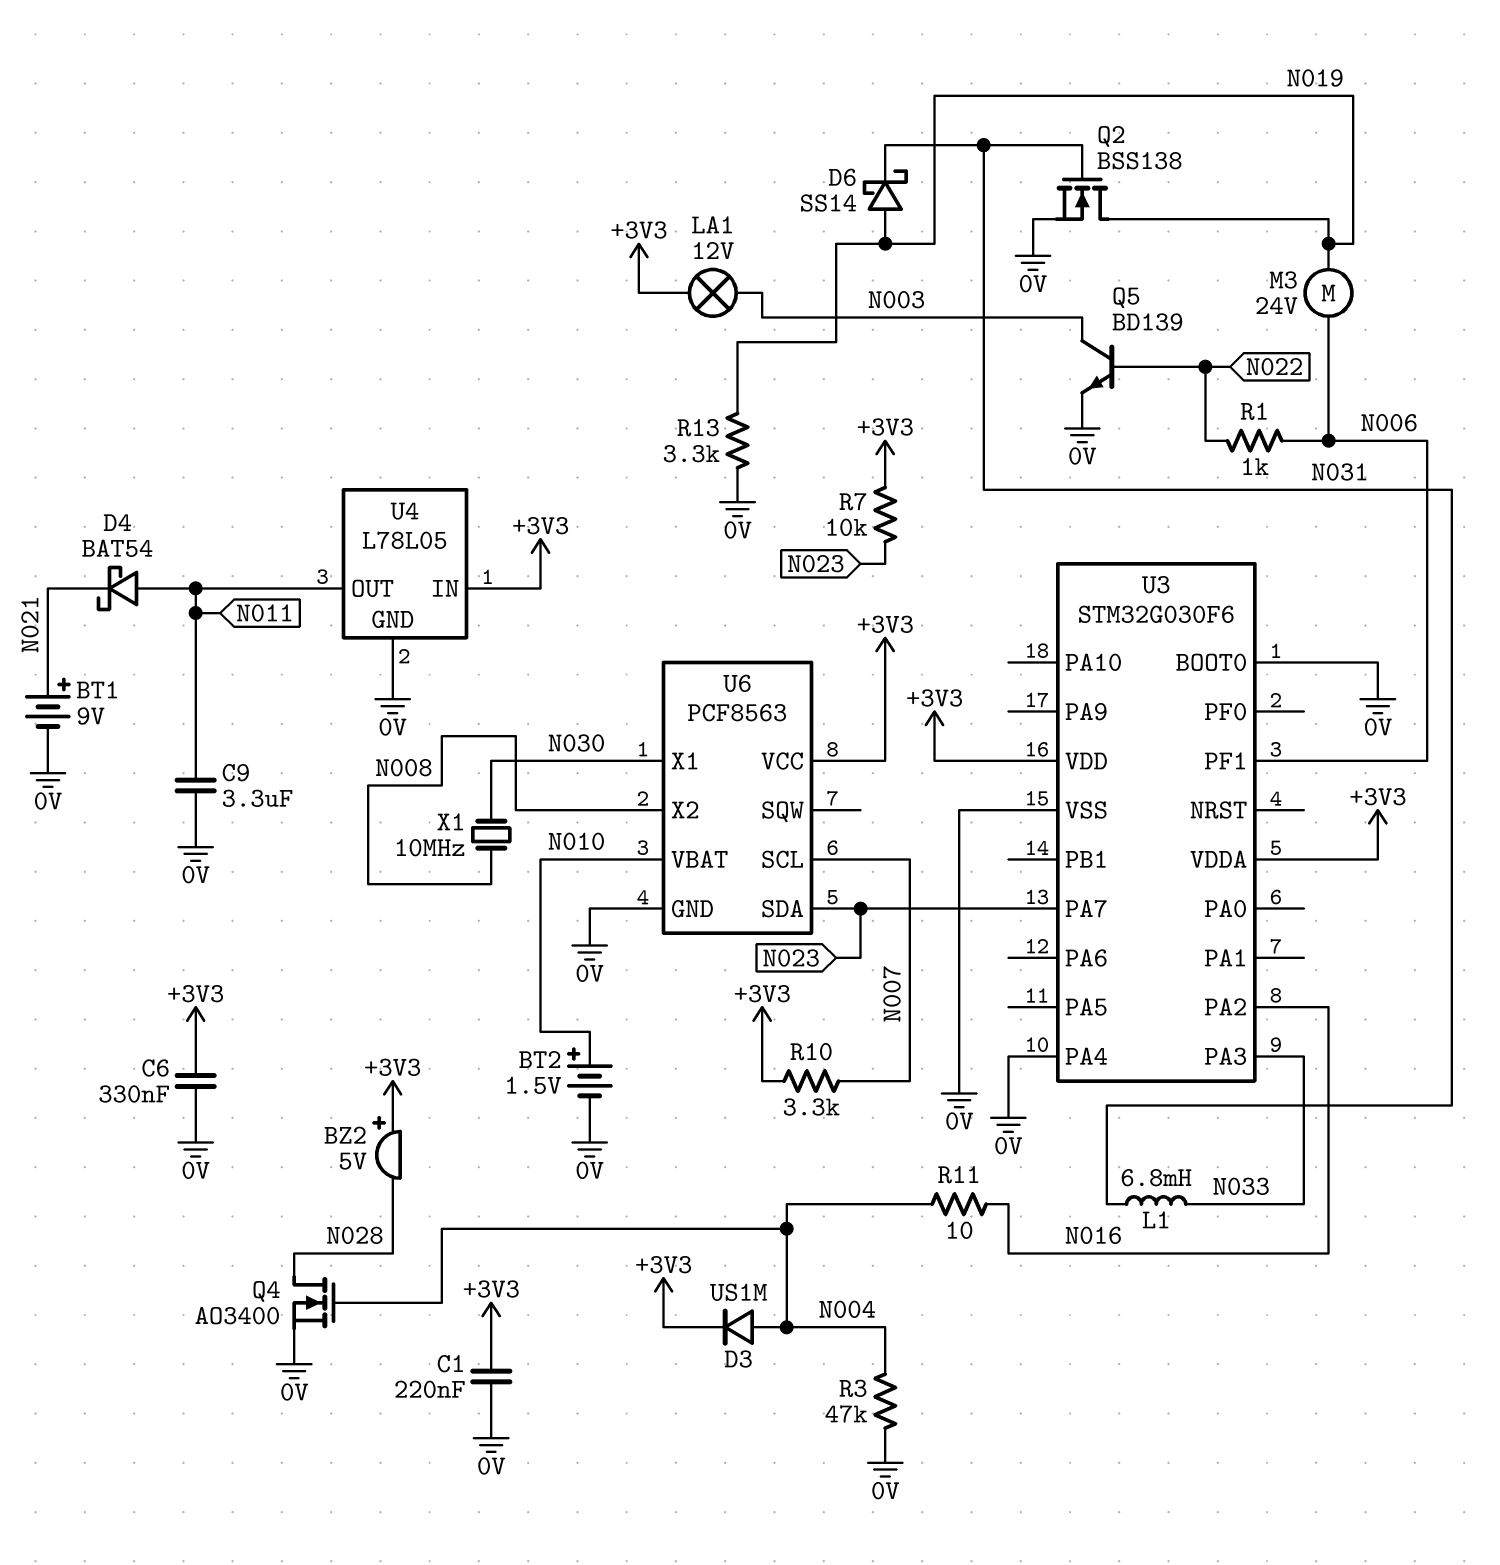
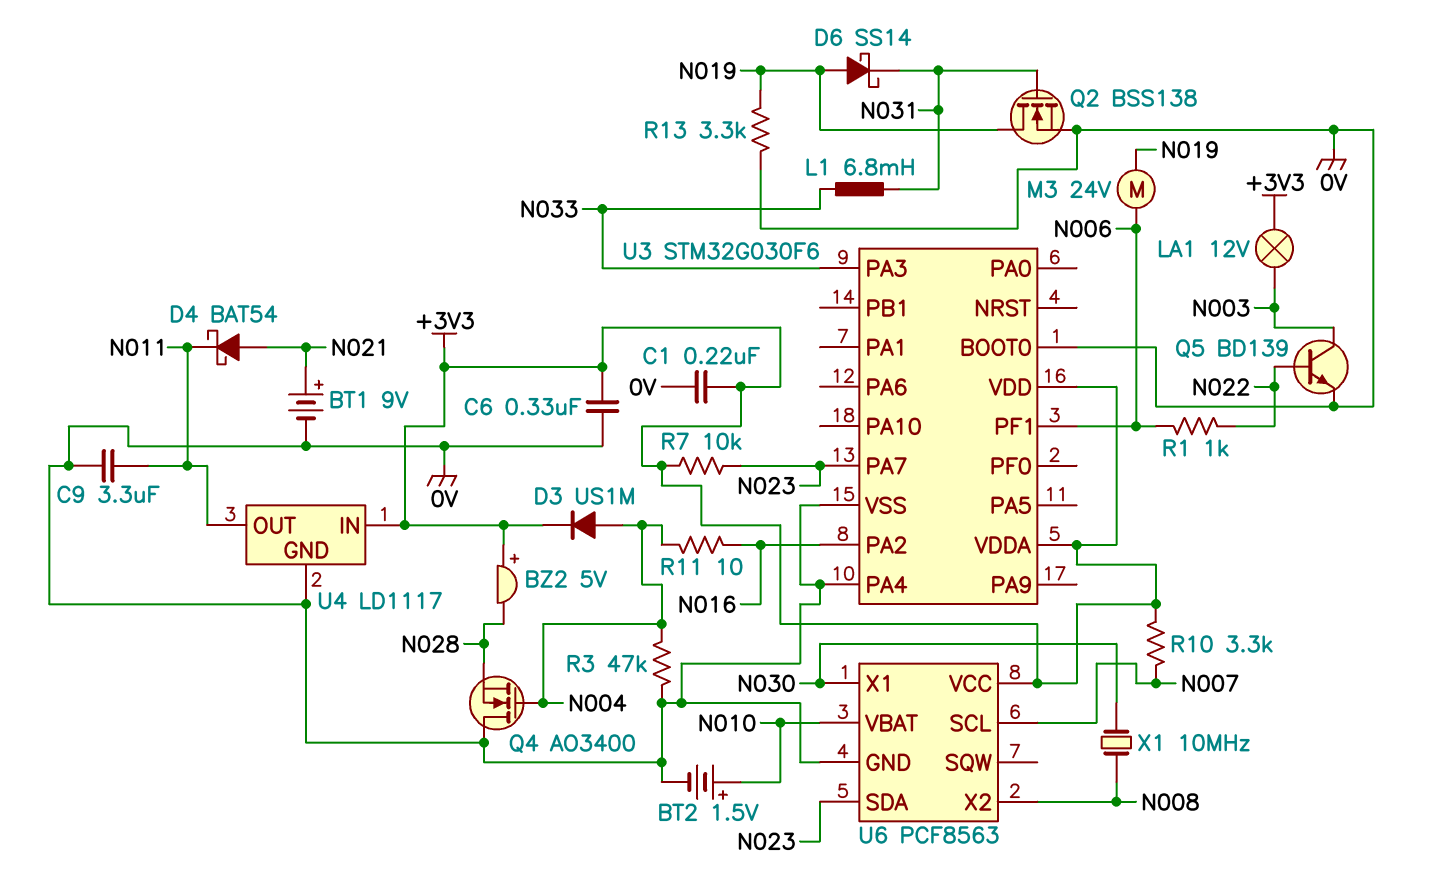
D4: schottky BAT54 (A N011, K N021) -> schottky BAT54 (A N021, K N011)
Q4: NMOS AO3400 (G N004, D N028, S 0V) -> NMOS AO3400 (G N004, D 0V, S N028)
U4: L78L05 -> LD1117

